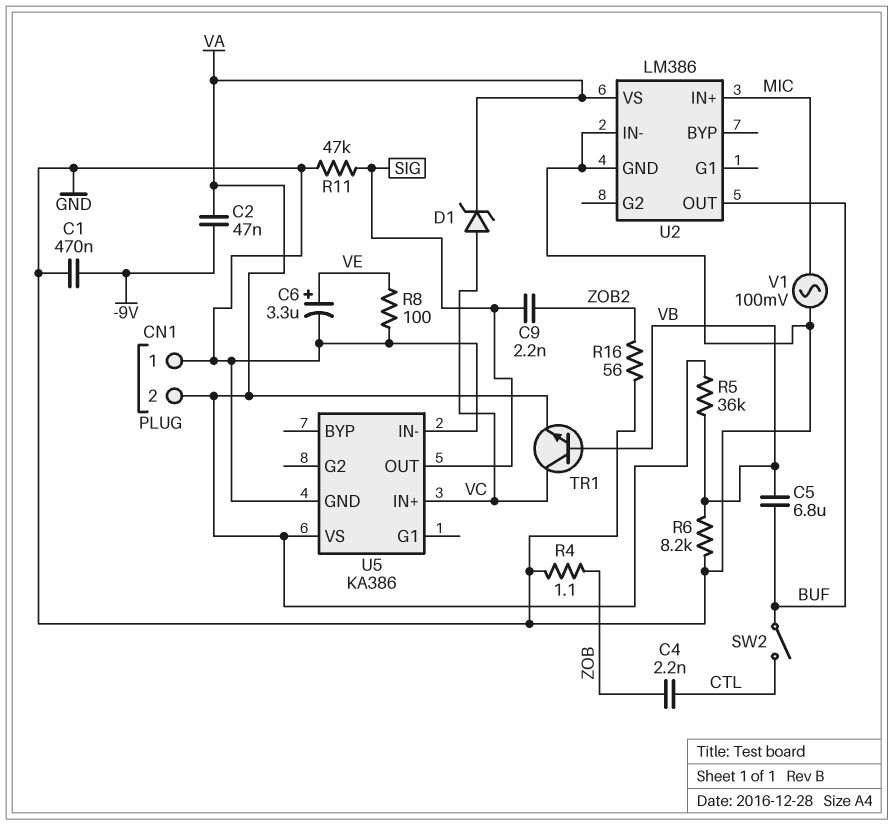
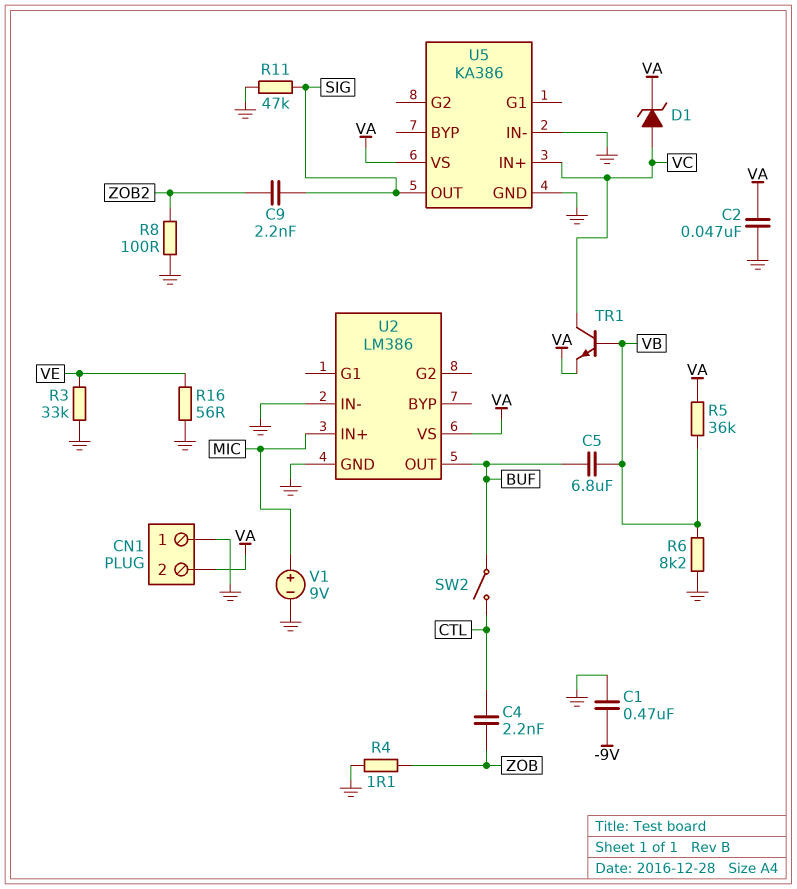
C2: 47nF (-9V, VA) -> 47nF (GND, VA)
C6: 3.3uF (plus VE, minus GND) -> none
R3: none -> 33k (GND, VE)
R8: 100 (GND, VE) -> 100 (GND, ZOB2)
R16: 56 (GND, ZOB2) -> 56 (GND, VE)
V1: AC 100mV (GND, MIC) -> 9V (plus MIC, minus GND)

